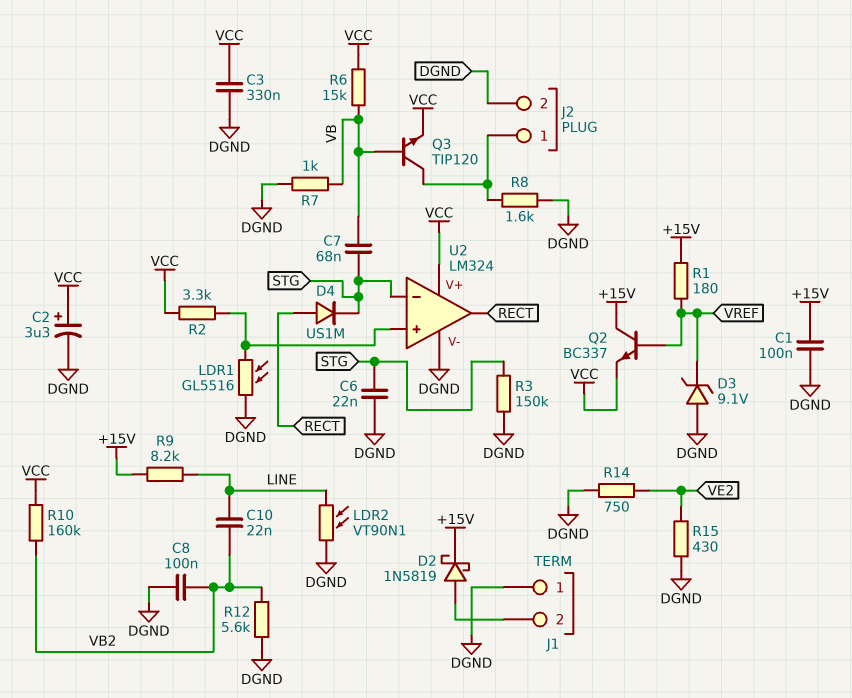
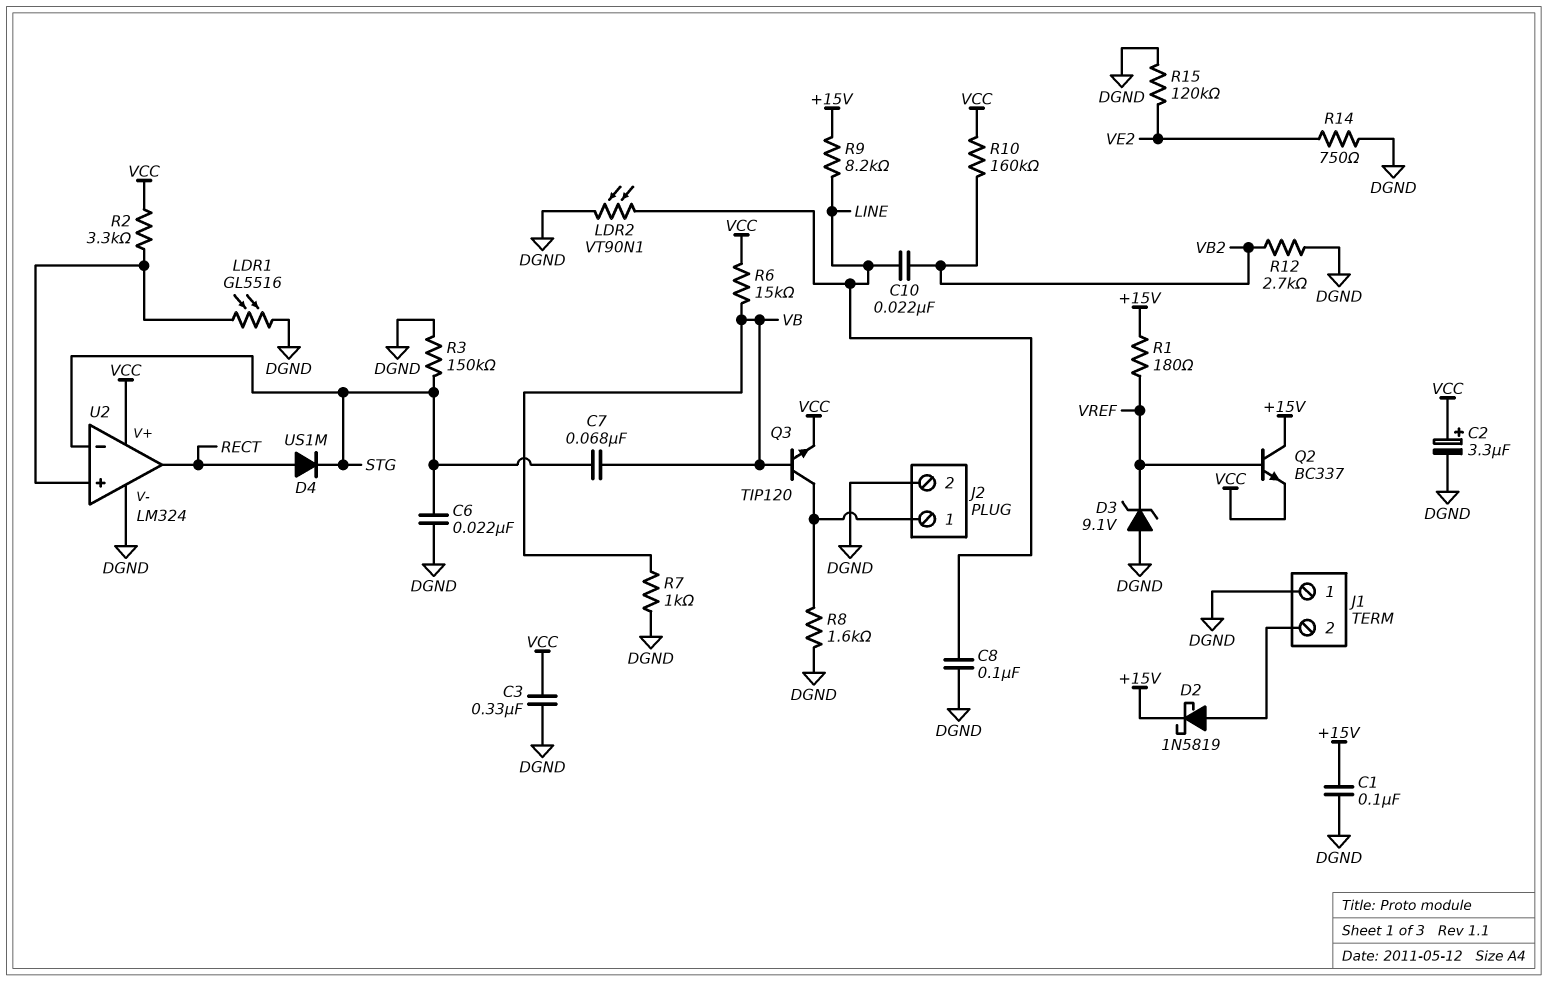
C8: 100nF (DGND, VB2) -> 100nF (DGND, LINE)
R12: 5.6k (DGND, VB2) -> 2.7k (DGND, VB2)
R15: 430 (DGND, VE2) -> 120k (DGND, VE2)

